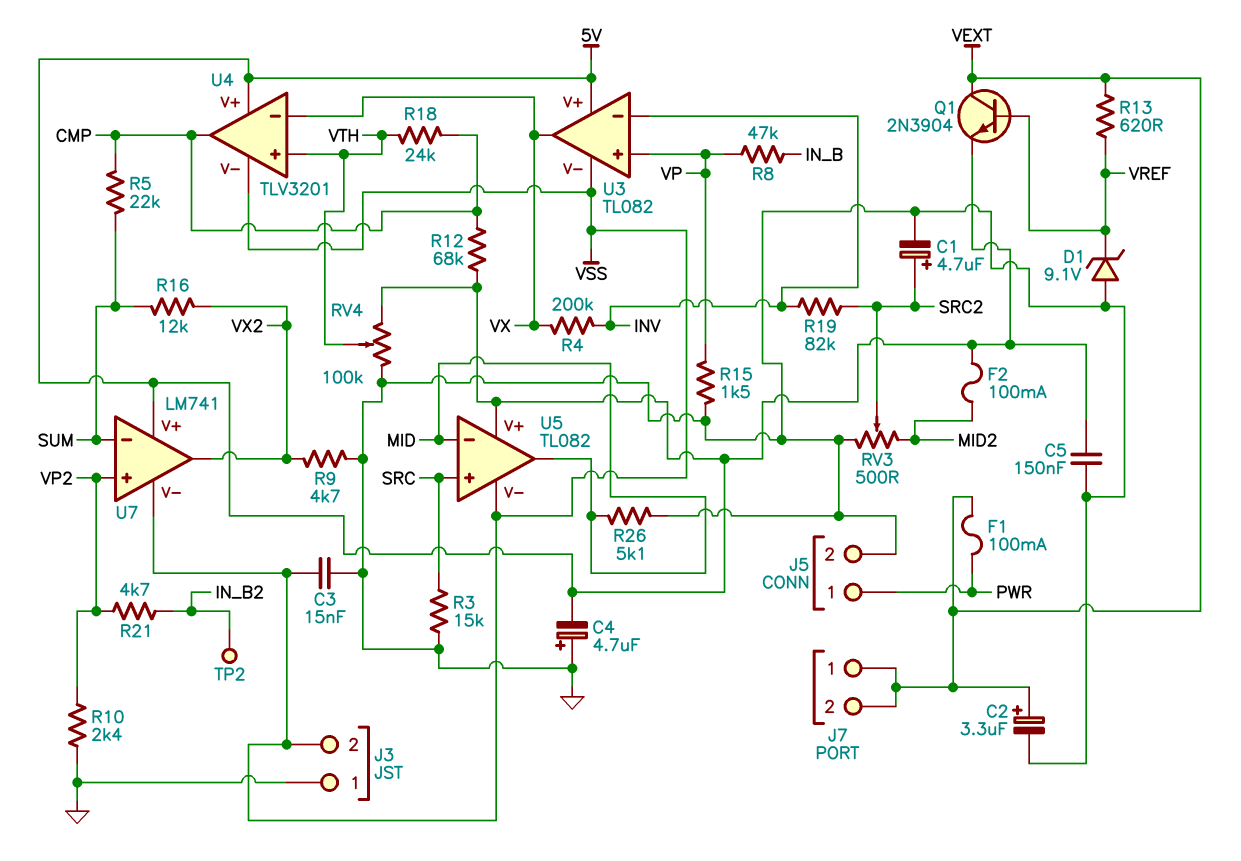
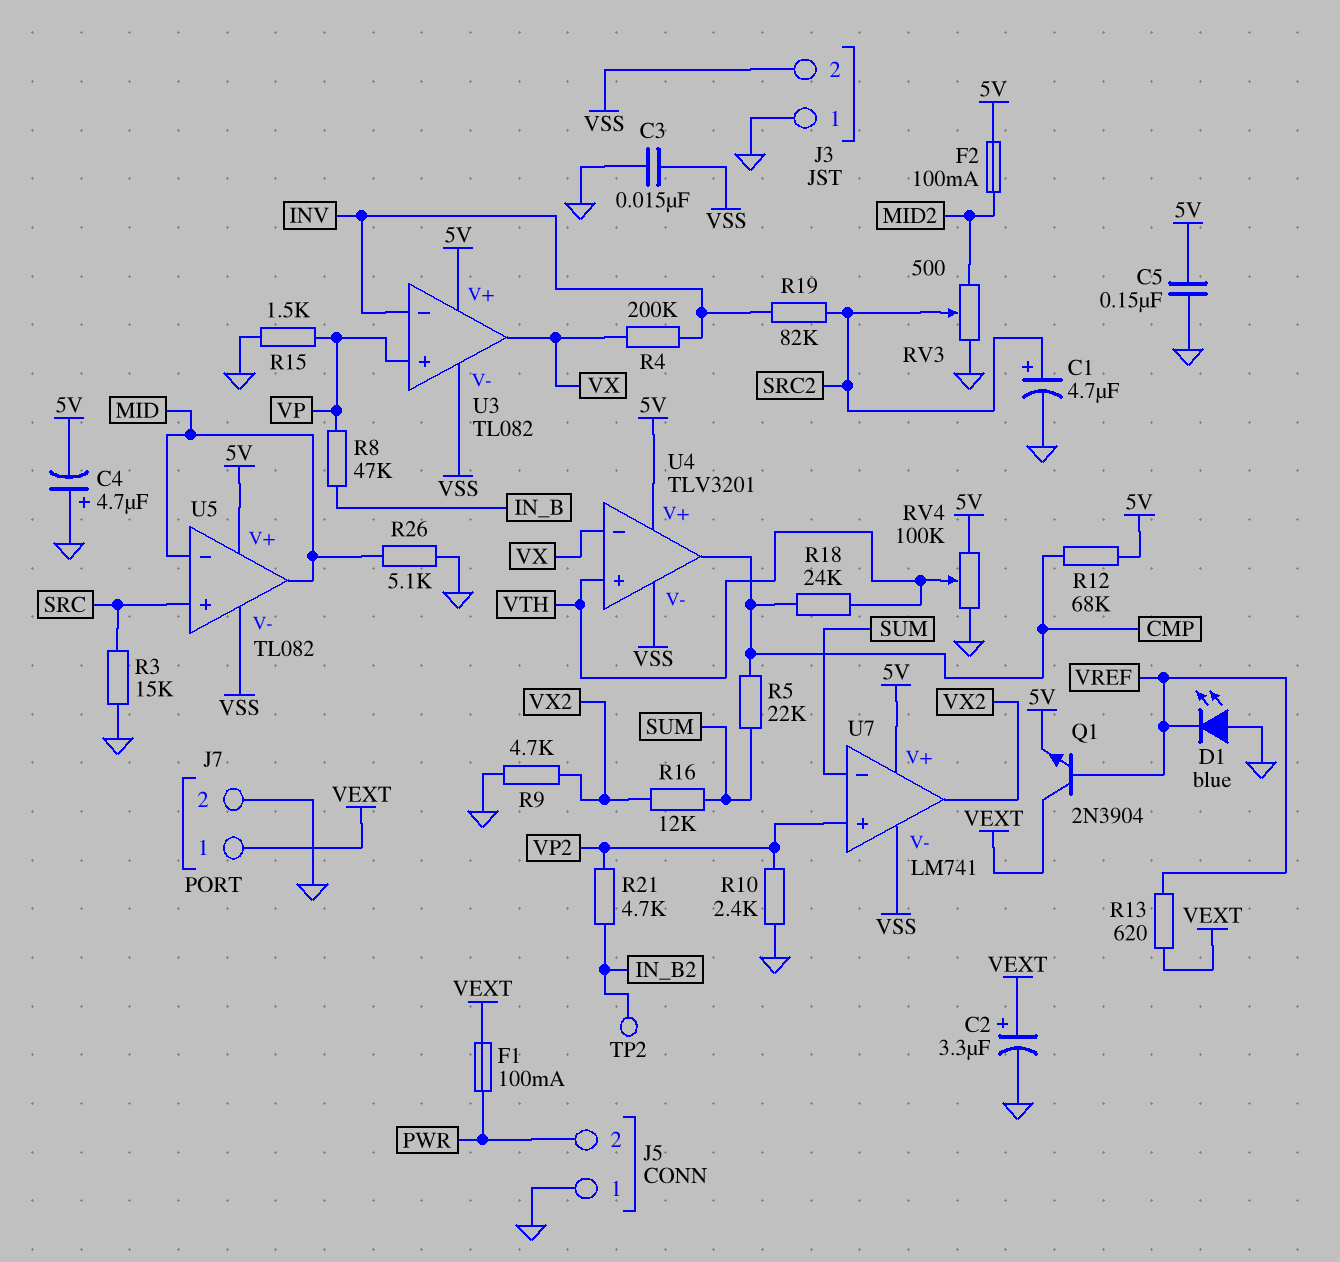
D1: zener 9.1V (A GND, K VREF) -> LED blue (A GND, K VREF)
J5 pin 1: PWR -> GND
J5 pin 2: GND -> PWR
J7 pin 2: VEXT -> GND

